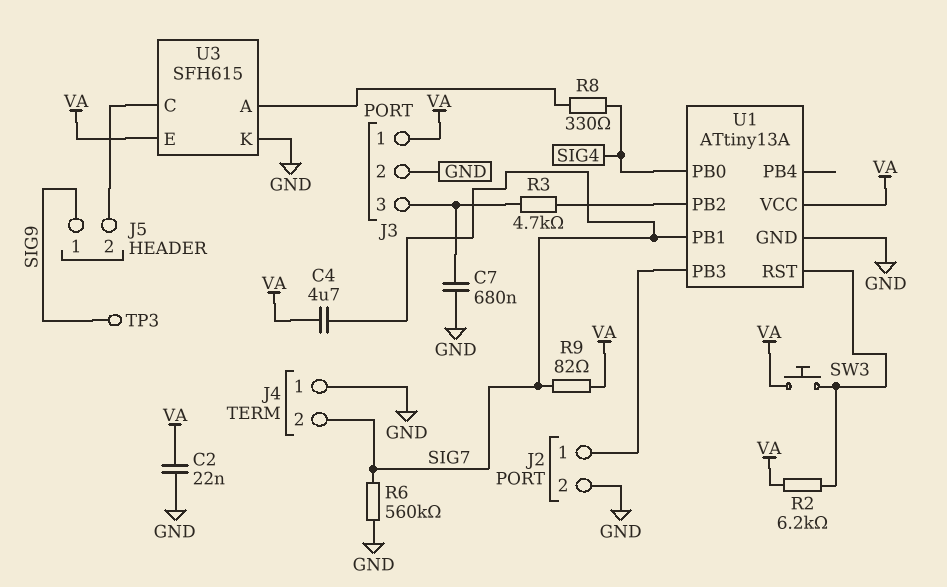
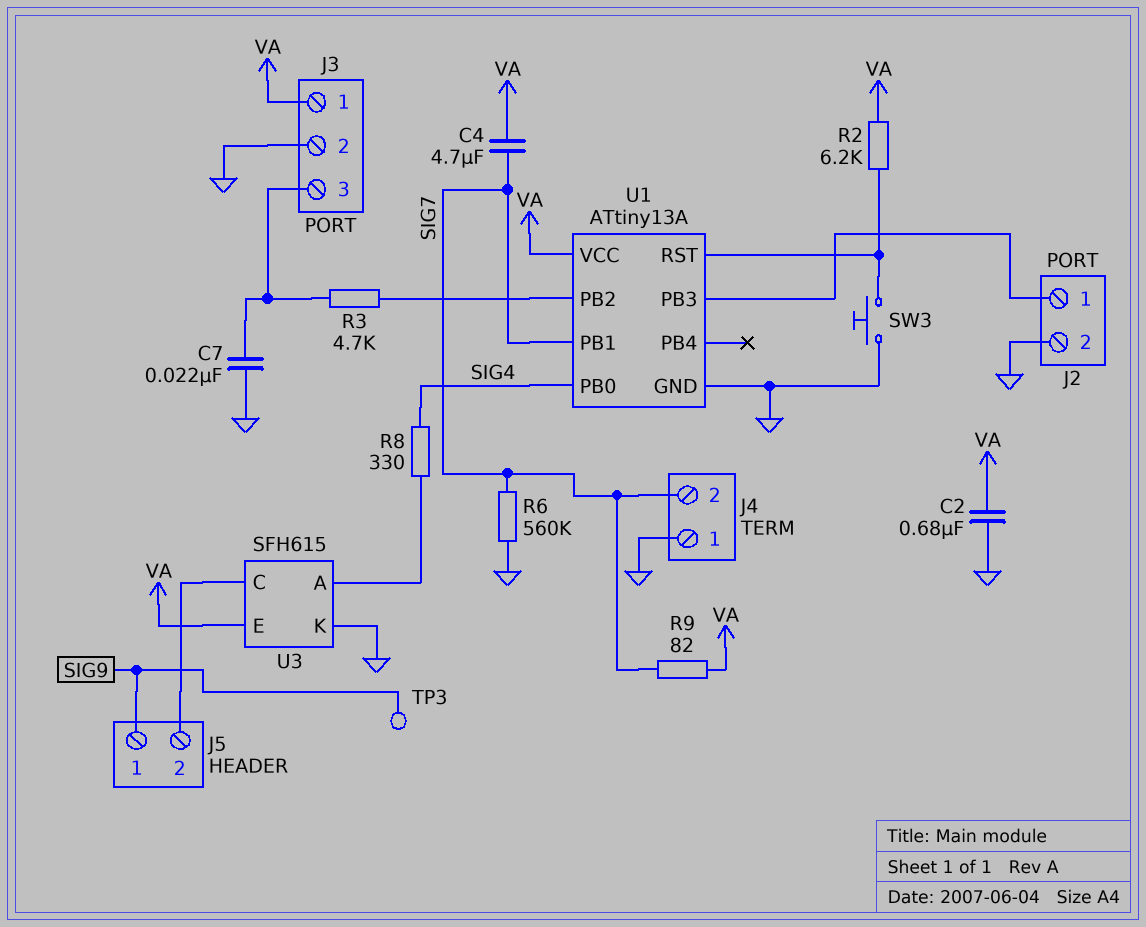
C2: 22nF (GND, VA) -> 680nF (GND, VA)
C7: 680nF (GND, J3/3) -> 22nF (GND, J3/3)
SW3: button (U1/RST, VA) -> button (GND, U1/RST)

